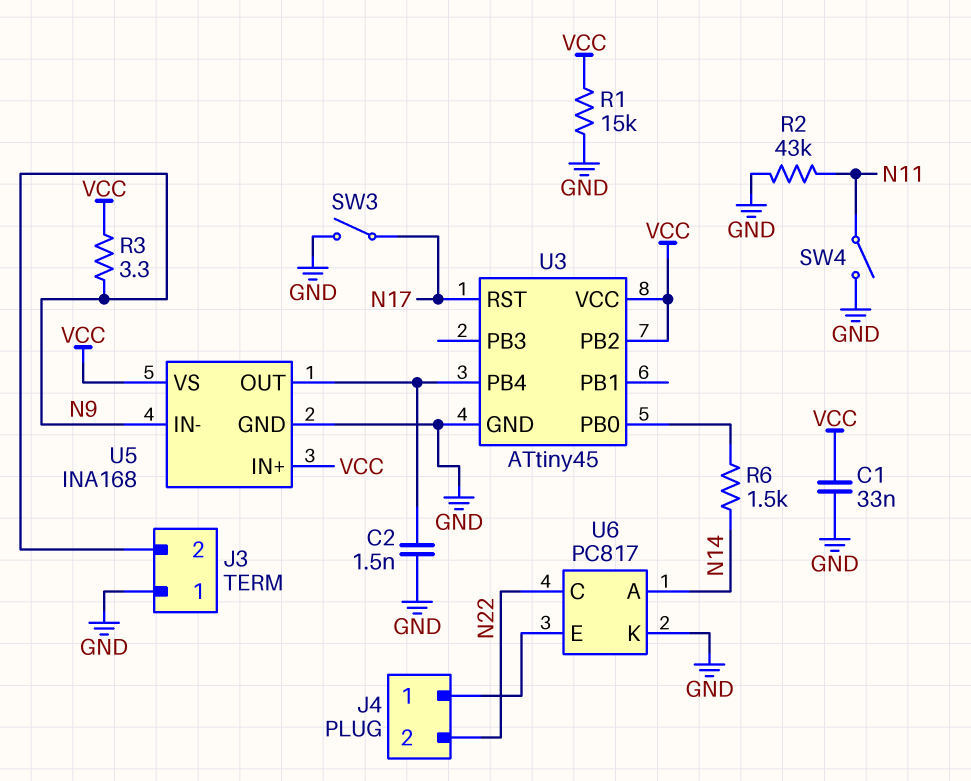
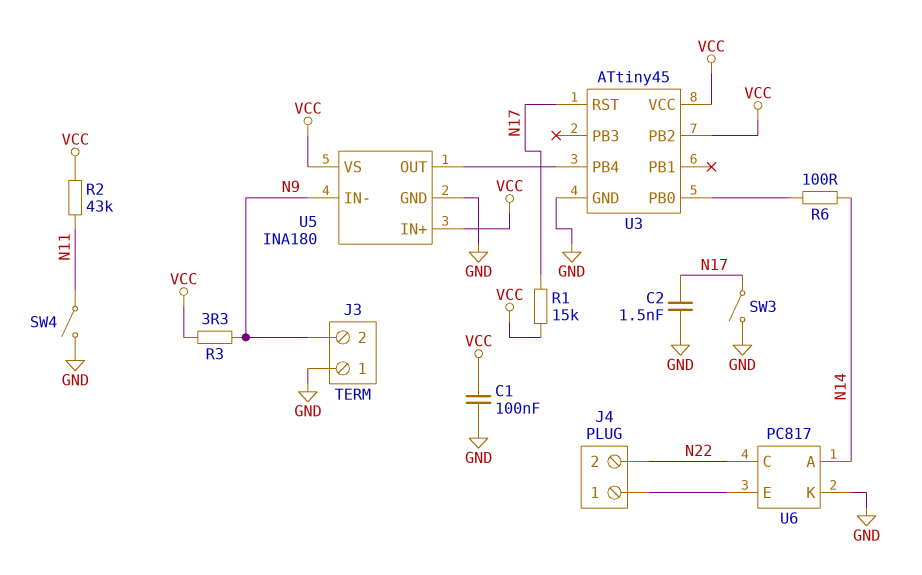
C1: 33nF (GND, VCC) -> 100nF (GND, VCC)
C2: 1.5nF (GND, U3/PB4) -> 1.5nF (GND, N17)
R1: 15k (GND, VCC) -> 15k (N17, VCC)
R2: 43k (GND, N11) -> 43k (N11, VCC)
R6: 1.5k (N14, U3/PB0) -> 100 (N14, U3/PB0)
U5: INA168 -> INA180

